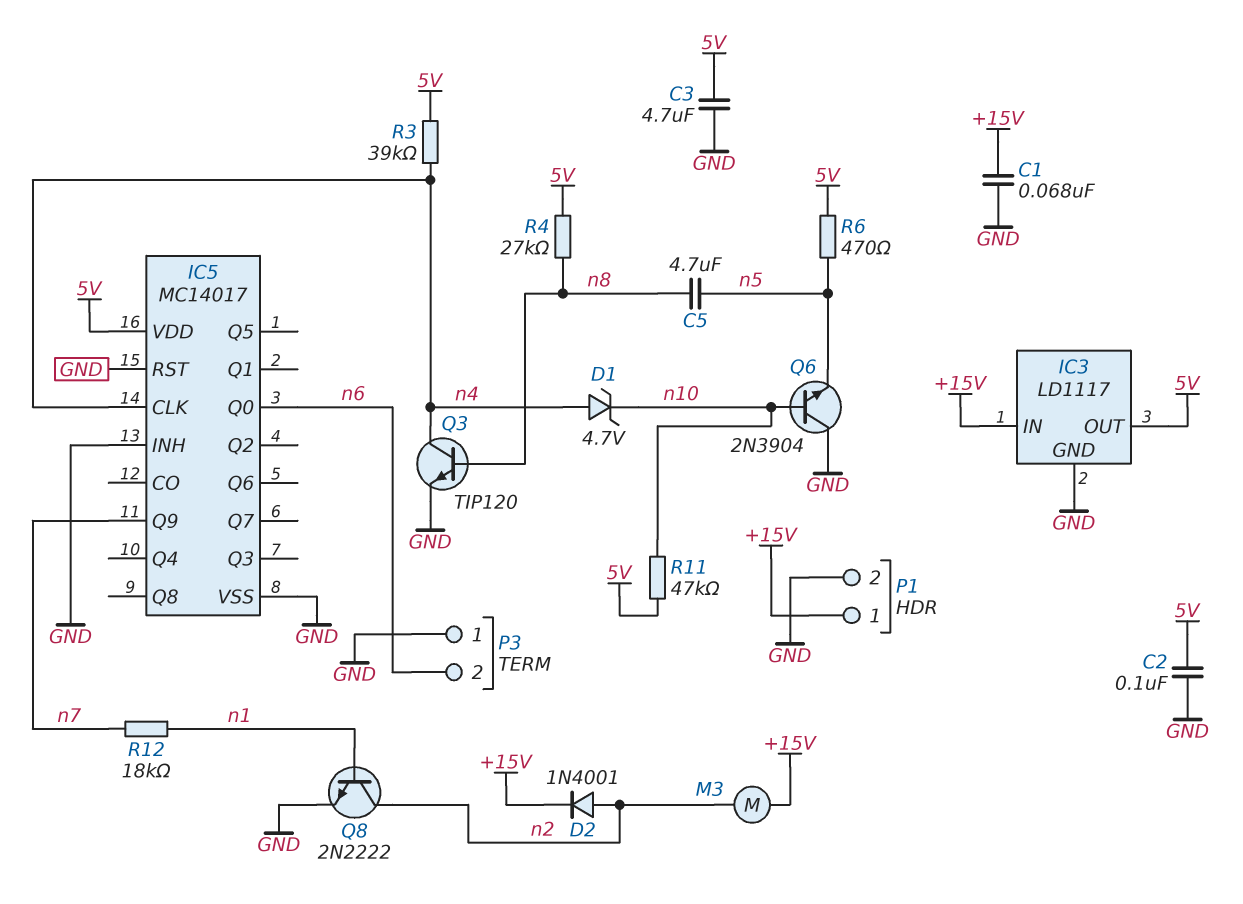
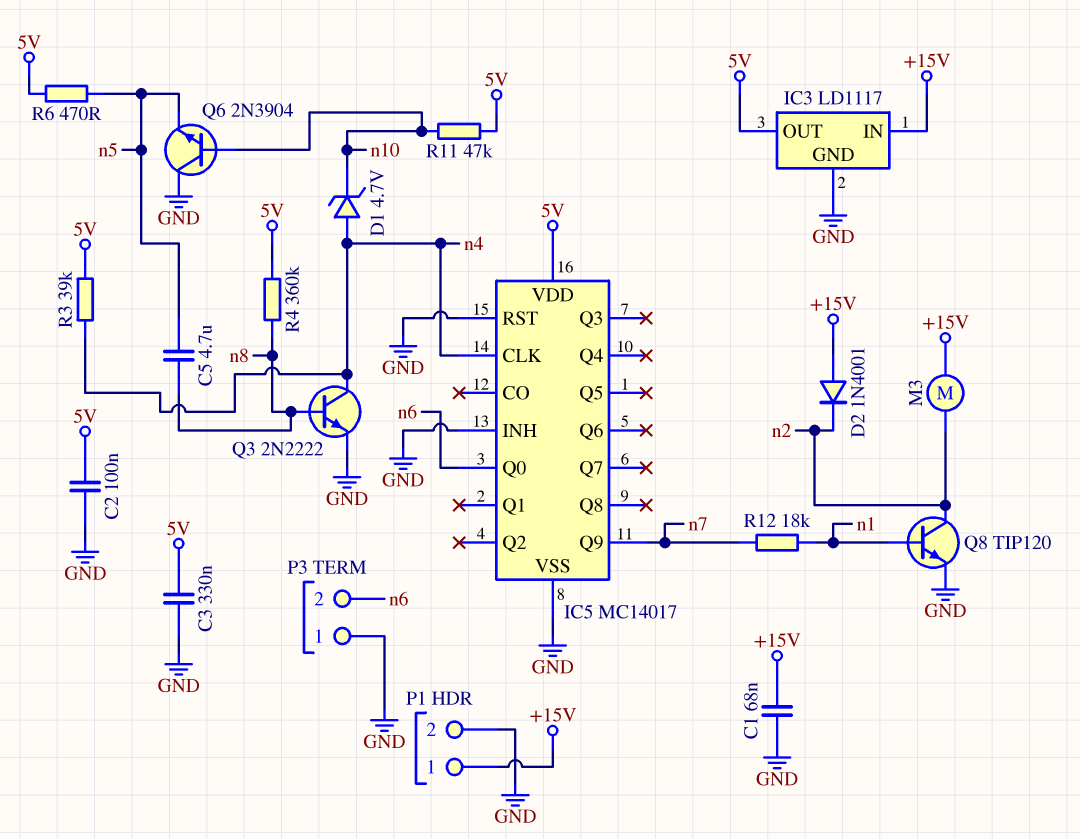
C3: 4.7uF (5V, GND) -> 330nF (5V, GND)
D2: diode 1N4001 (A n2, K +15V) -> diode 1N4001 (A +15V, K n2)
Q3: NPN TIP120 (B n8, C n4, E GND) -> NPN 2N2222 (B n8, C n4, E GND)
Q8: NPN 2N2222 (B n1, C n2, E GND) -> NPN TIP120 (B n1, C n2, E GND)
R4: 27k (5V, n8) -> 360k (5V, n8)

